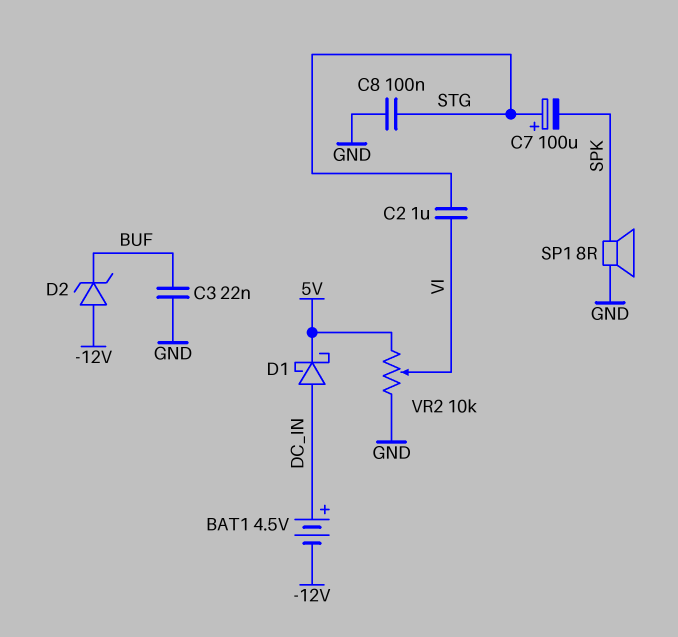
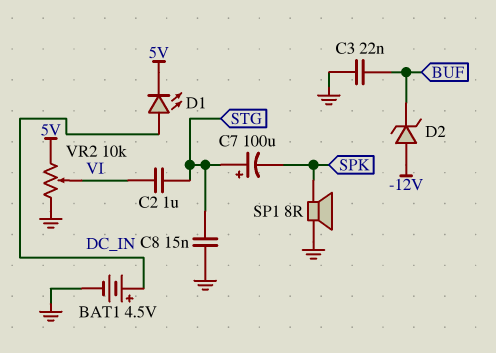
BAT1: 4.5V (plus DC_IN, minus -12V) -> 4.5V (plus DC_IN, minus GND)
C8: 100nF (GND, STG) -> 15nF (GND, STG)
D1: schottky (A DC_IN, K 5V) -> LED (A DC_IN, K 5V)

